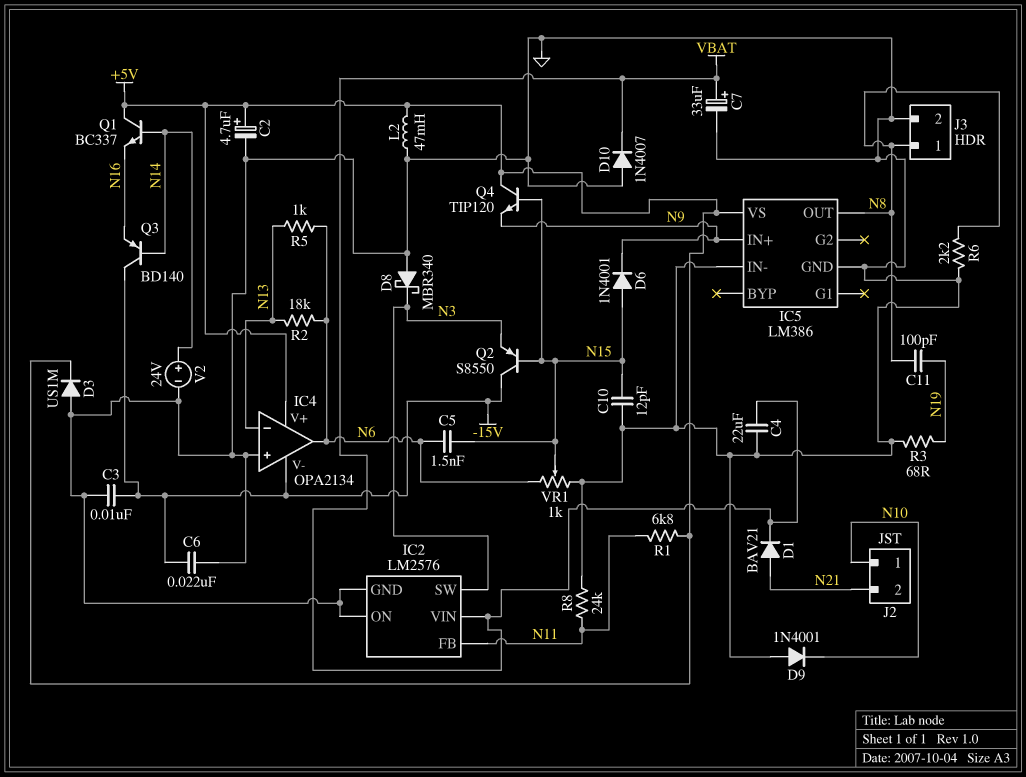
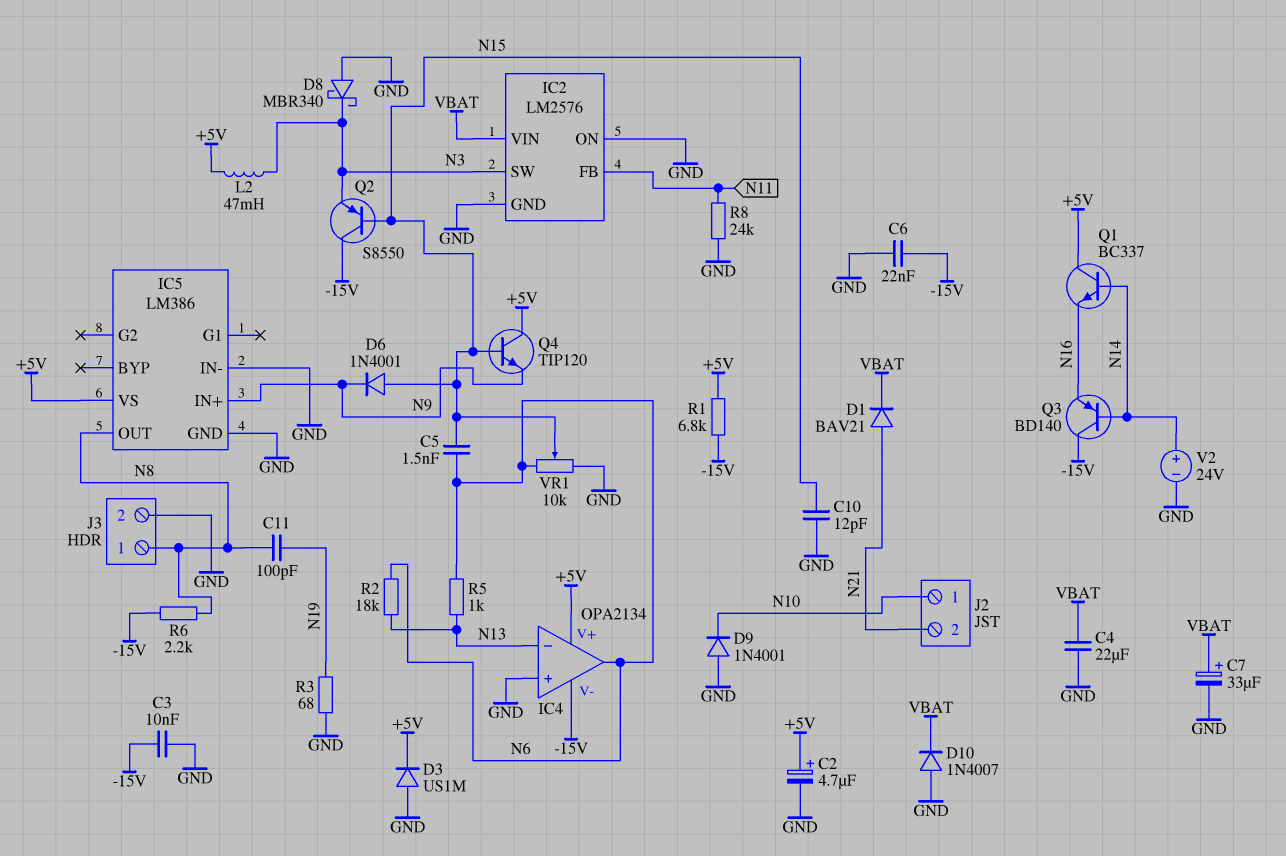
L2: 47mH (+5V, GND) -> 47mH (+5V, N3)
R1: 6.8k (+5V, N11) -> 6.8k (+5V, -15V)
R6: 2.2k (GND, N8) -> 2.2k (-15V, N8)
VR1: 1k (GND, N6, wiper N15) -> 10k (GND, N6, wiper N15)

